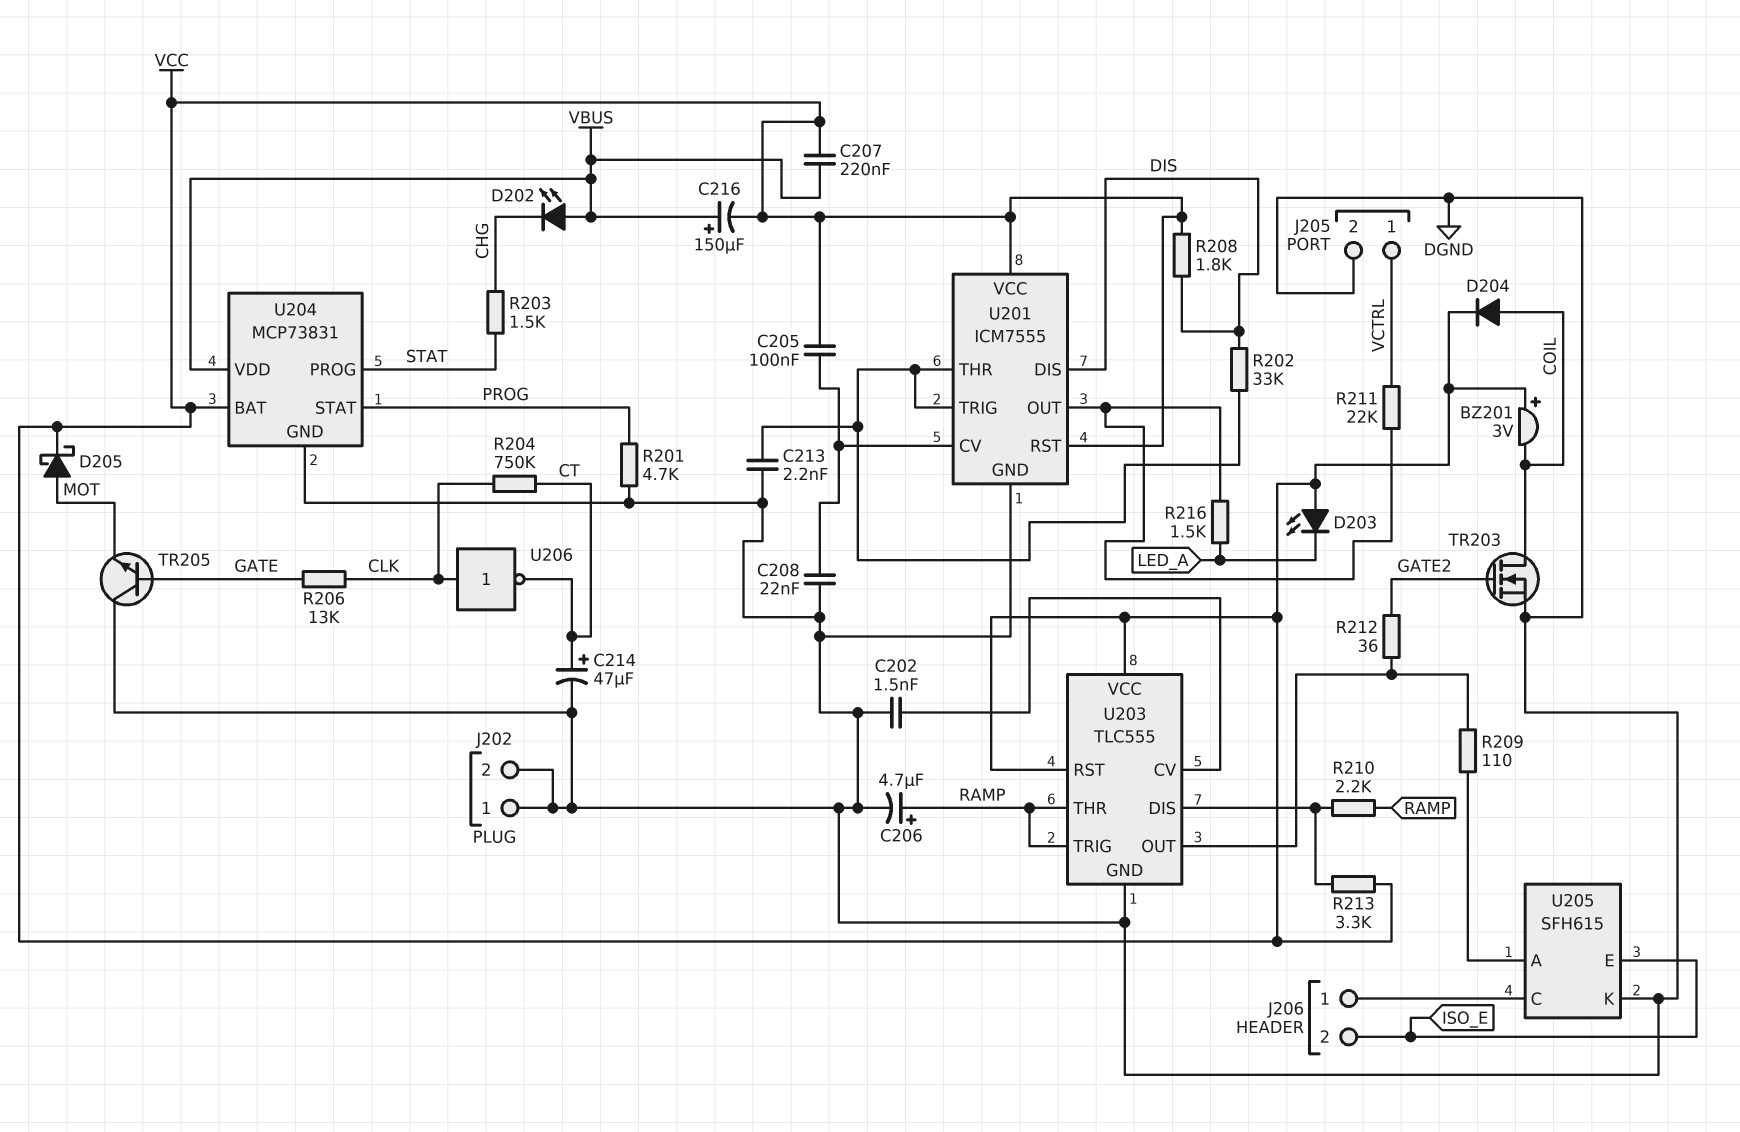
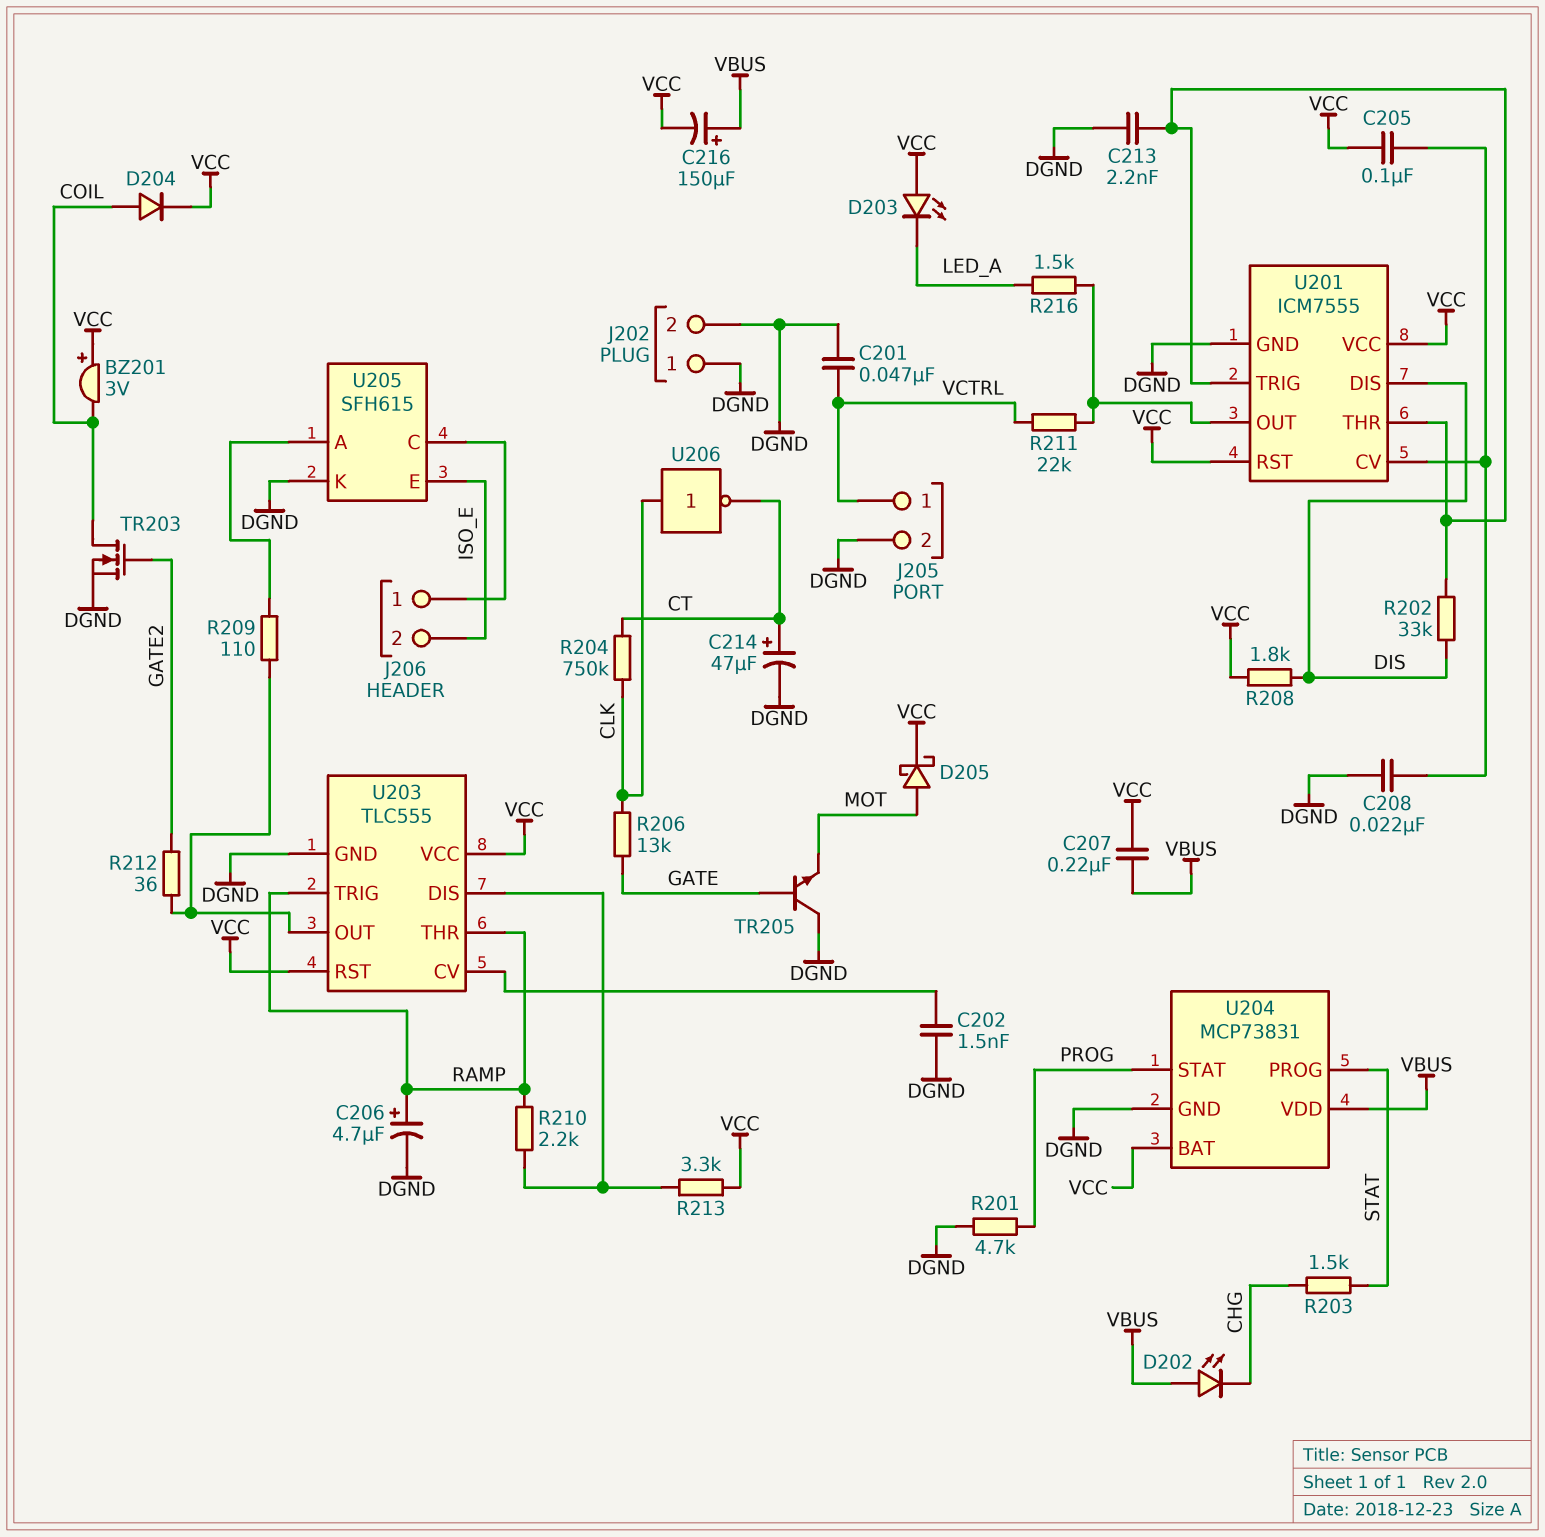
C201: none -> 47nF (DGND, VCTRL)

